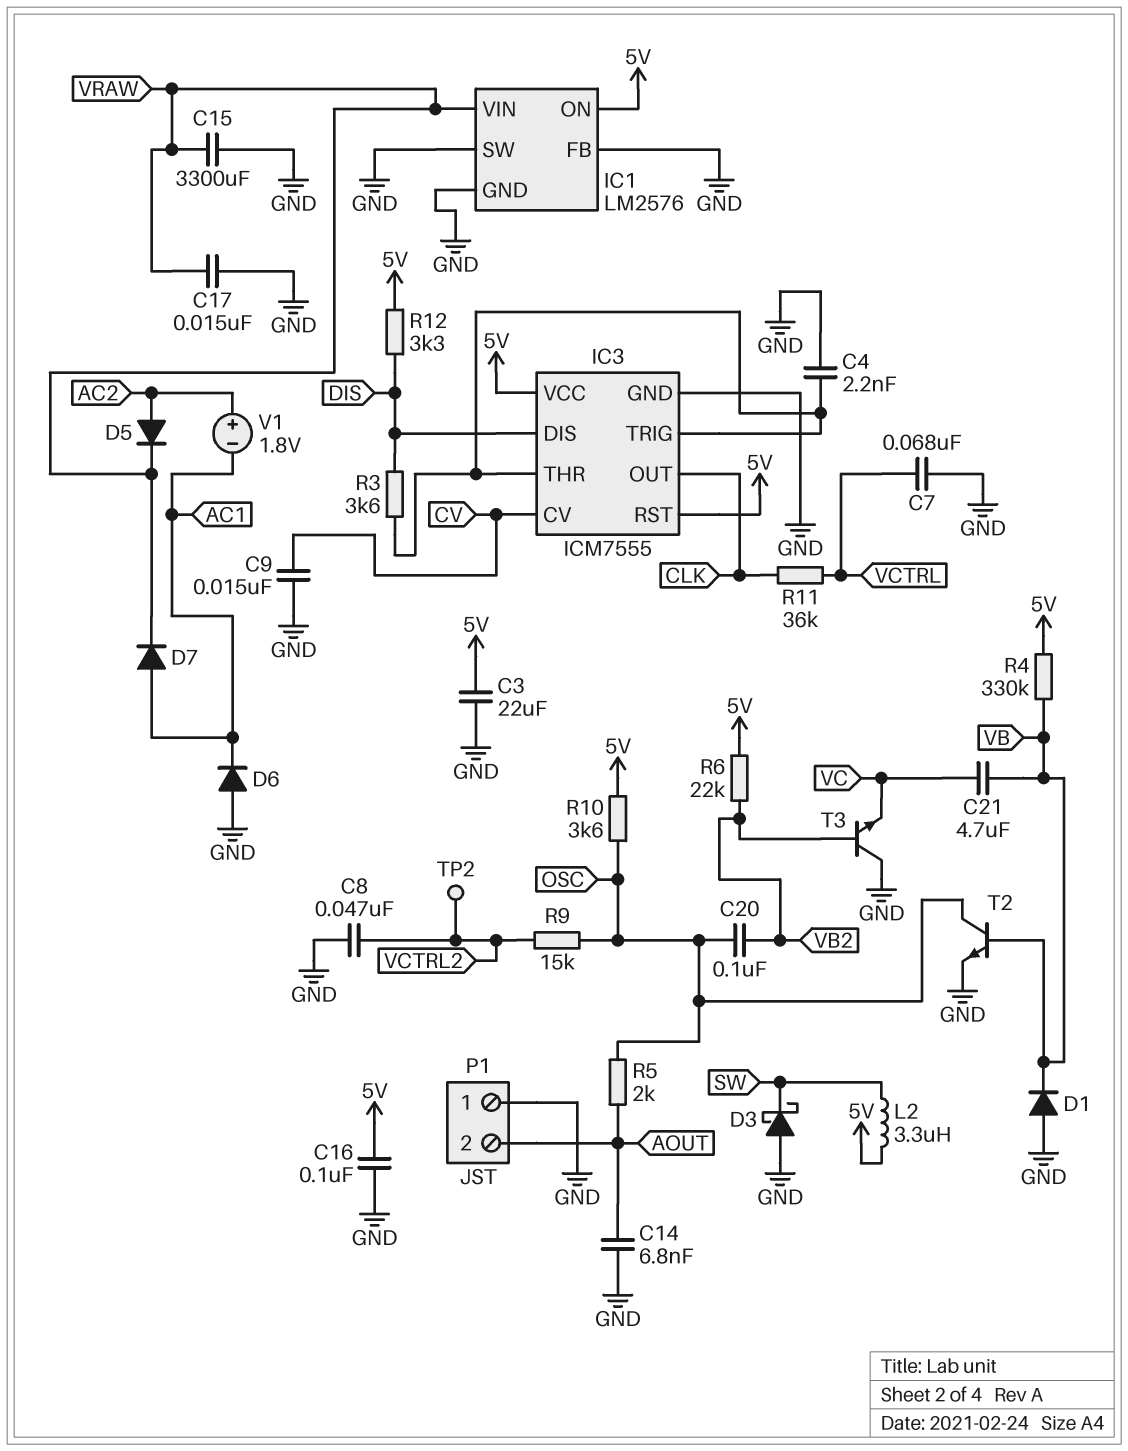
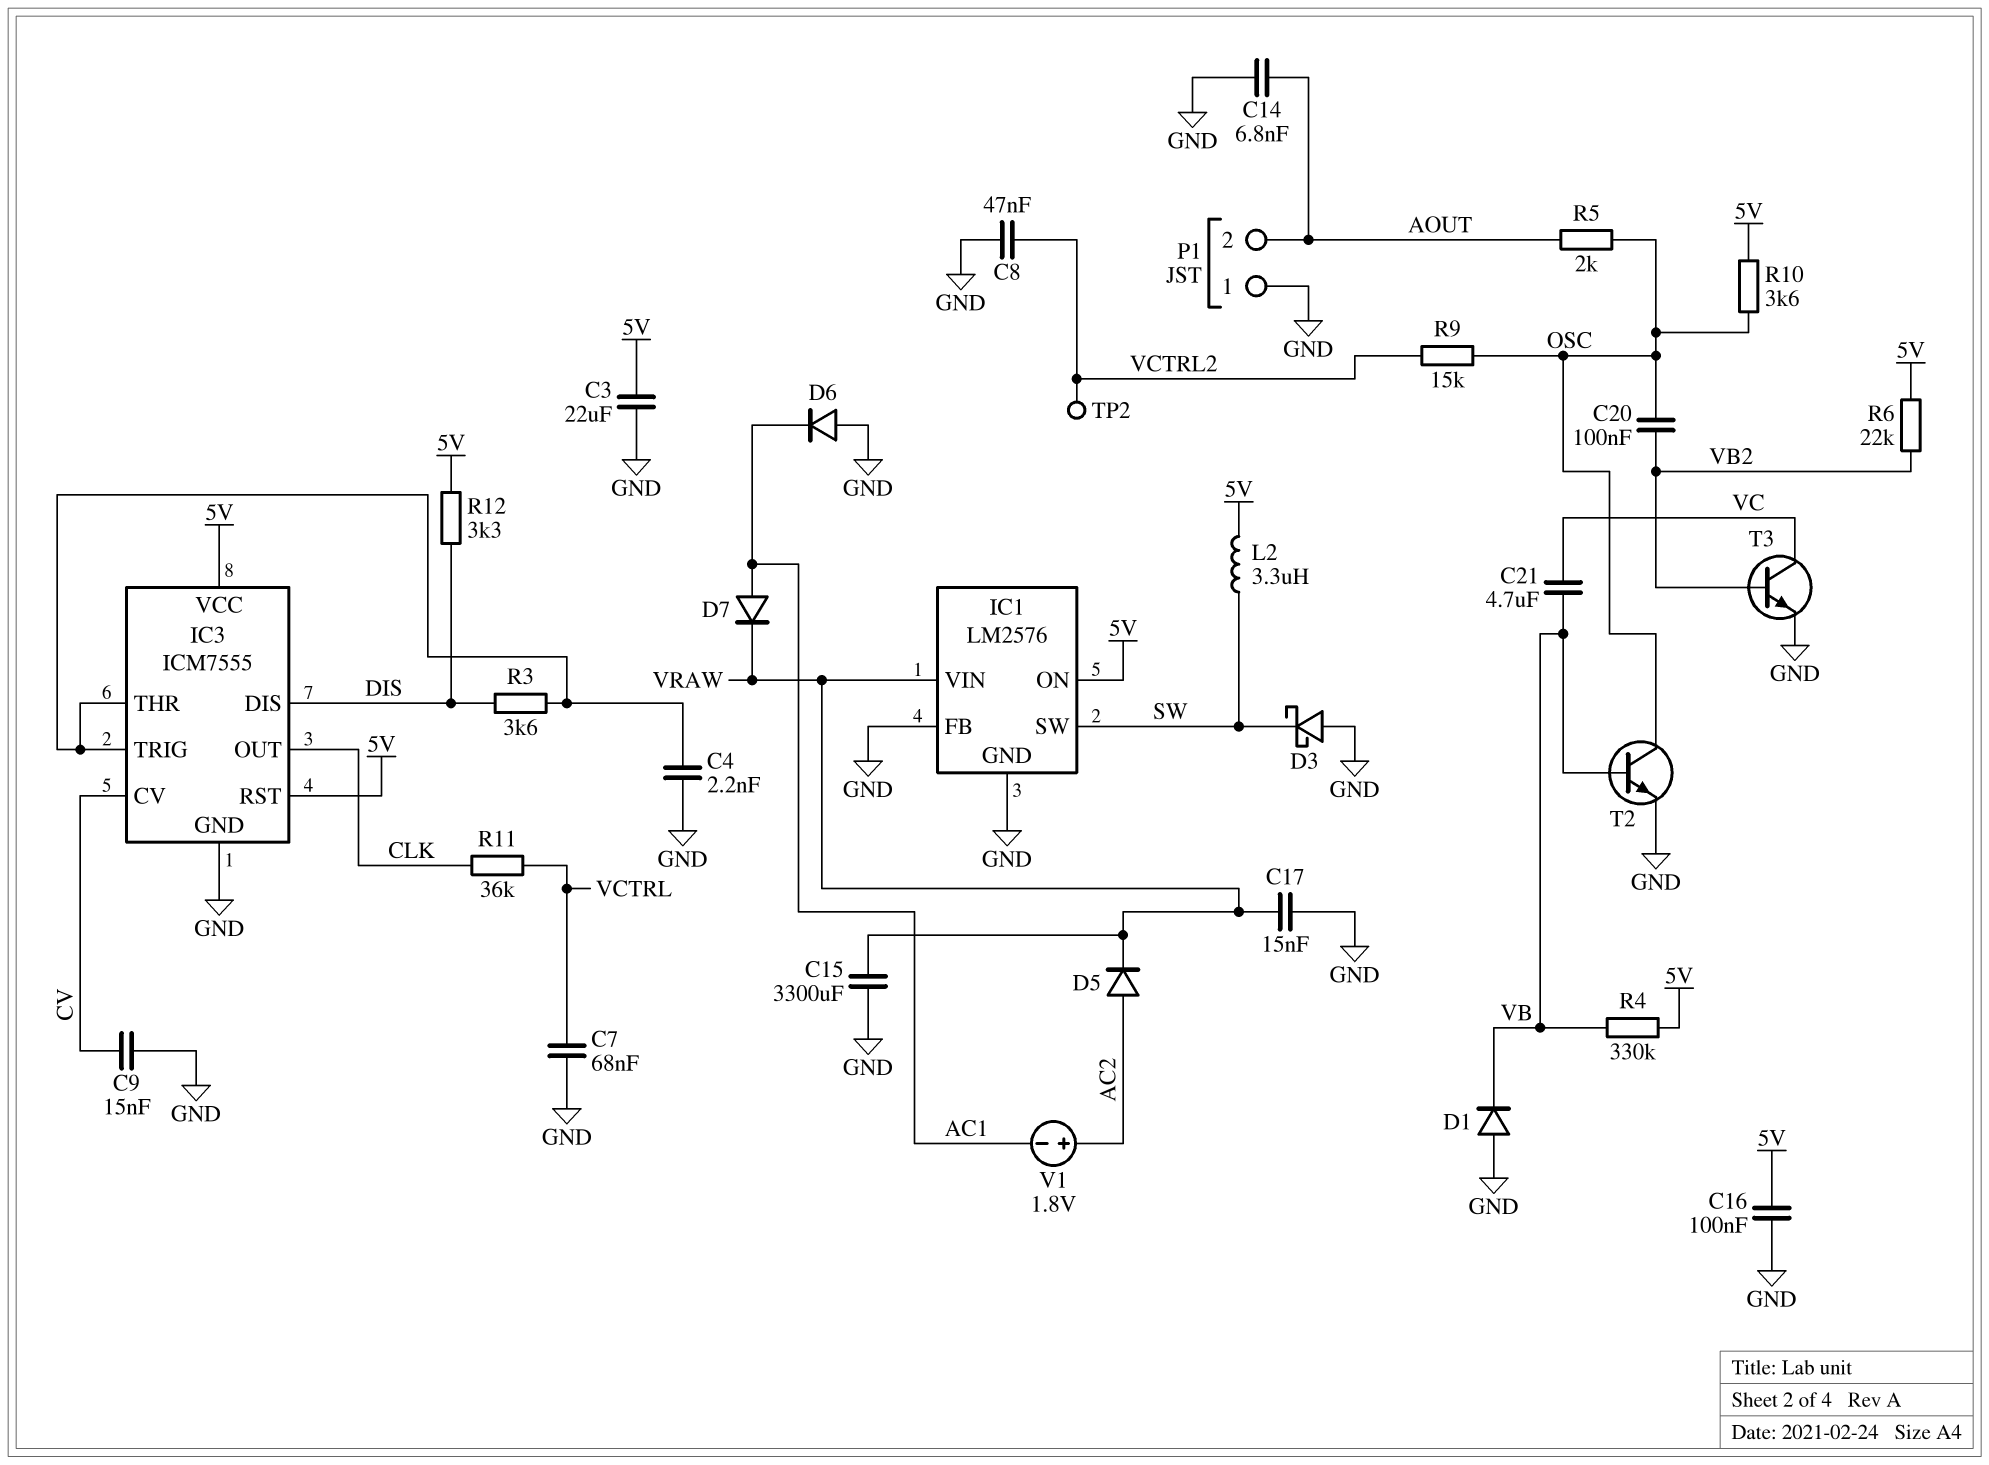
IC1 pin SW: GND -> SW
T3: NPN (B VB2, C GND, E VC) -> NPN (B VB2, C VC, E GND)

